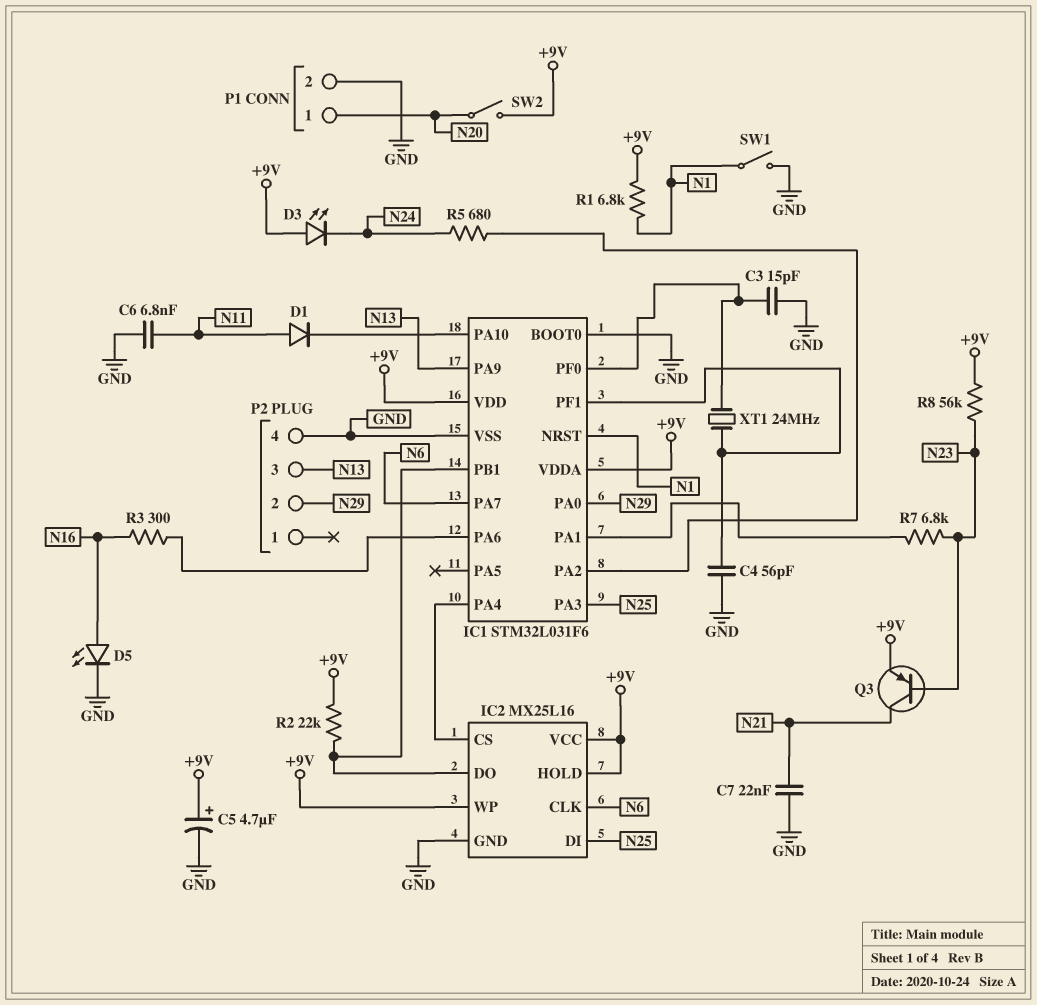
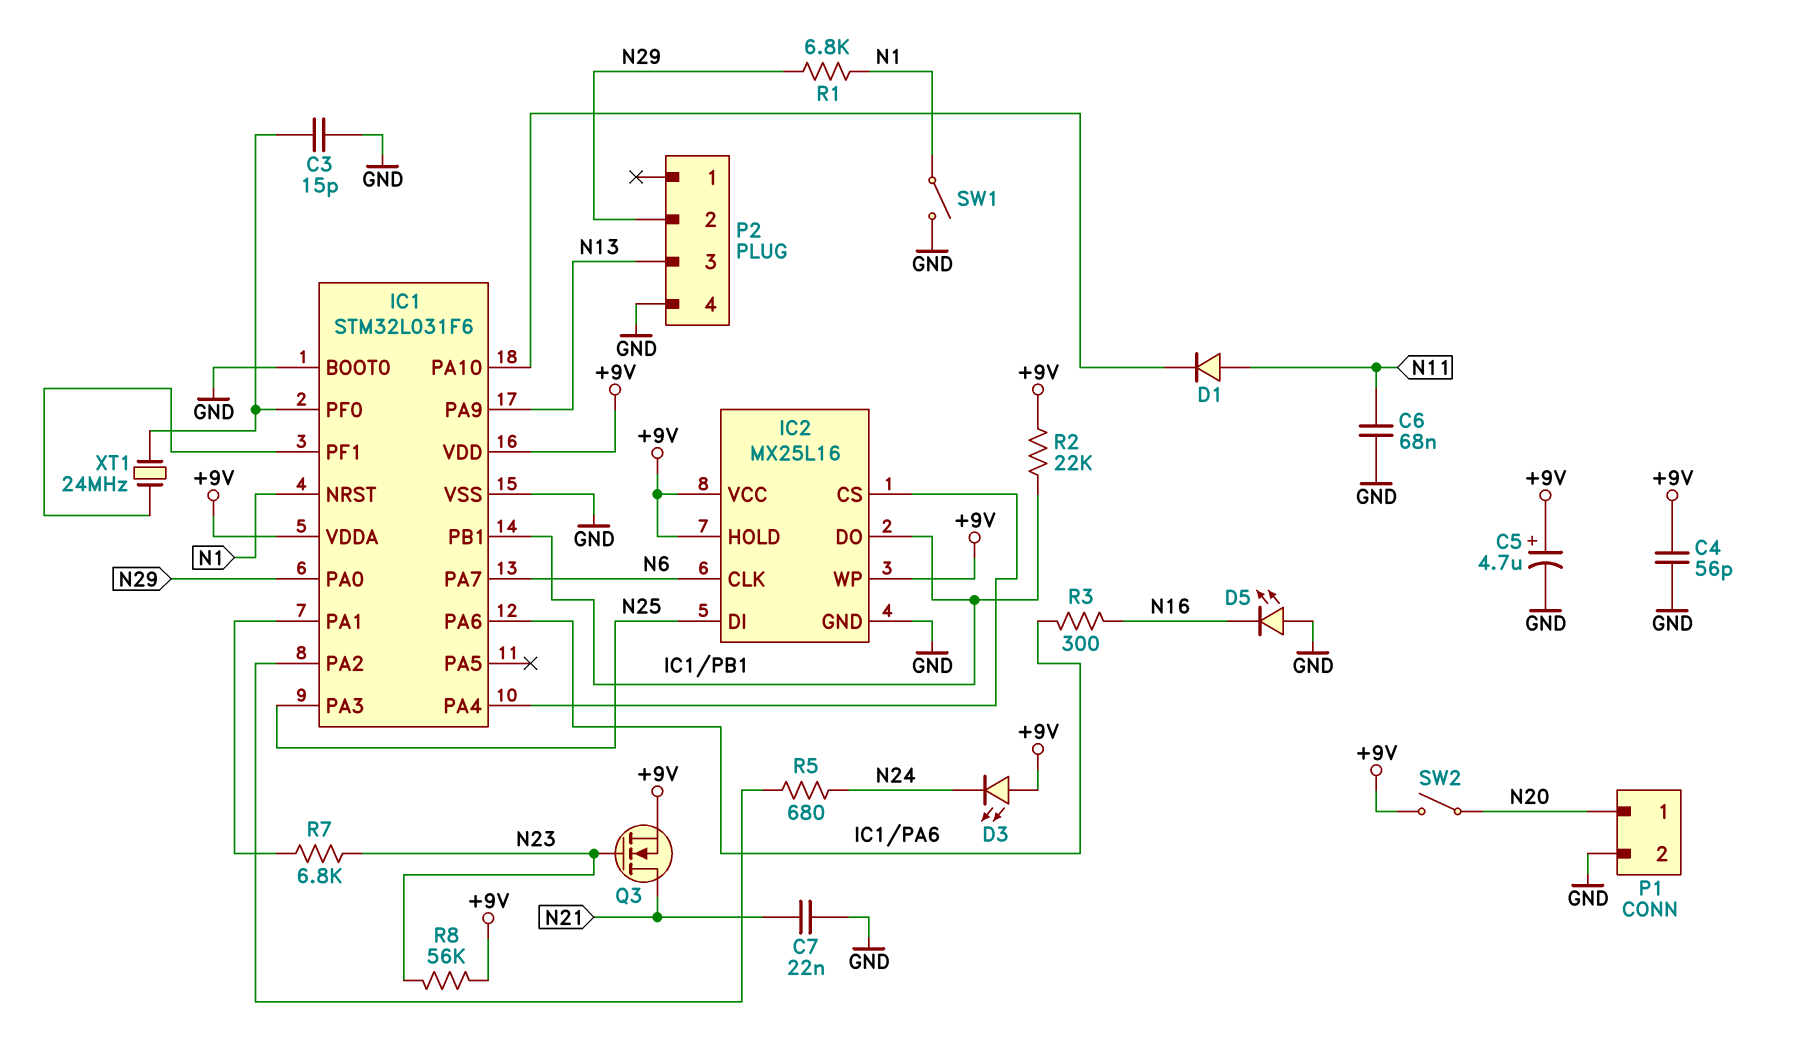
C4: 56pF (GND, IC1/PF1) -> 56pF (+9V, GND)
C6: 6.8nF (GND, N11) -> 68nF (GND, N11)
D5: LED (A N16, K GND) -> LED (A GND, K N16)
Q3: PNP (B N23, C N21, E +9V) -> NMOS (G N23, D N21, S +9V)
R1: 6.8k (+9V, N1) -> 6.8k (N1, N29)

